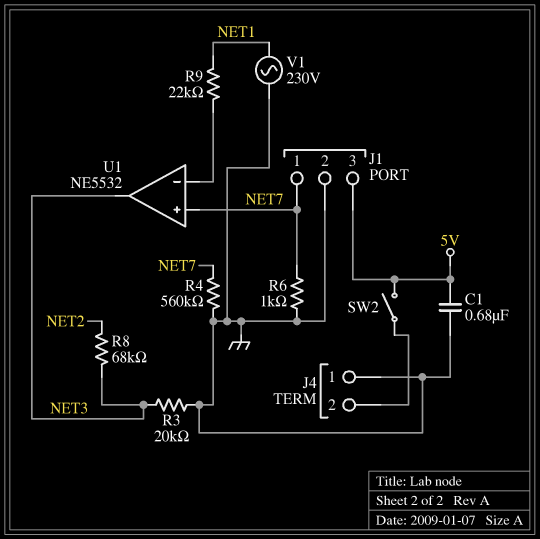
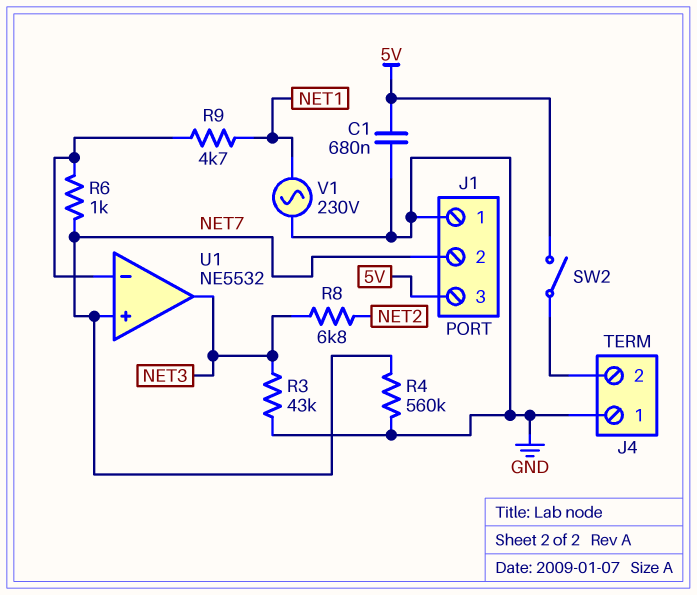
J1 pin 1: NET7 -> GND
J1 pin 2: GND -> NET7
R3: 20k (GND, NET3) -> 43k (GND, NET3)
R6: 1k (GND, NET7) -> 1k (NET7, U1/in-)
R8: 68k (NET2, NET3) -> 6.8k (NET2, NET3)
R9: 22k (NET1, U1/in-) -> 4.7k (NET1, U1/in-)

